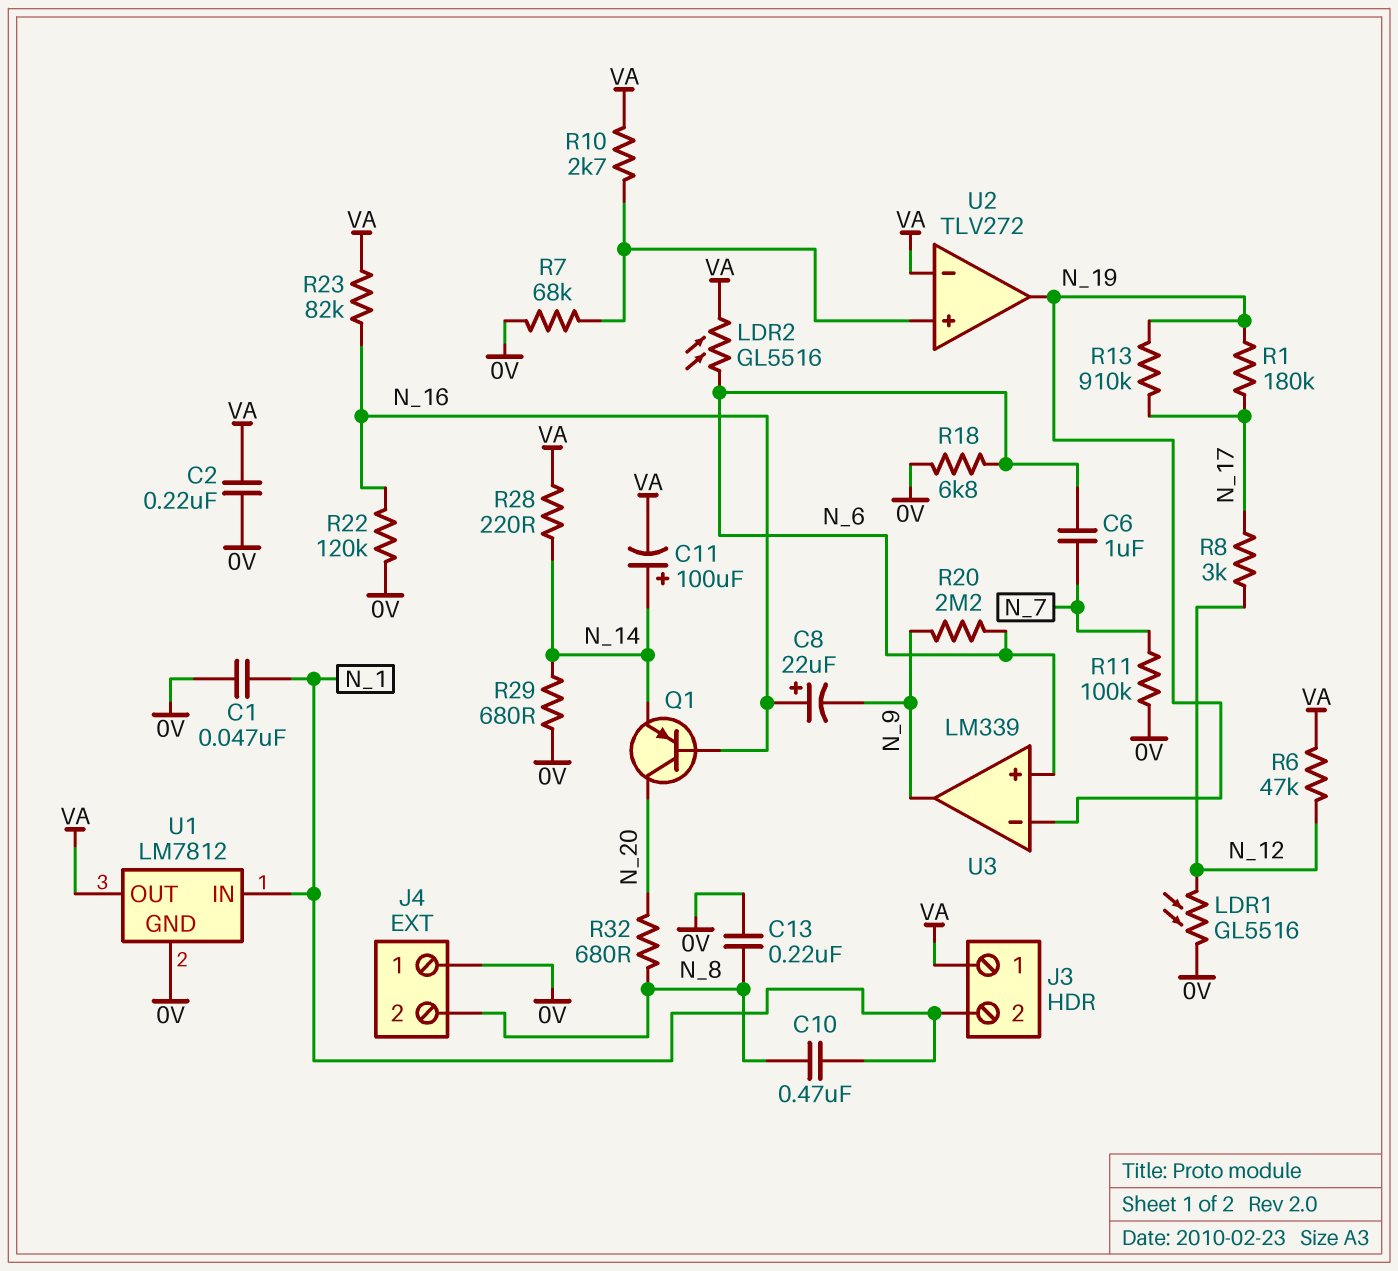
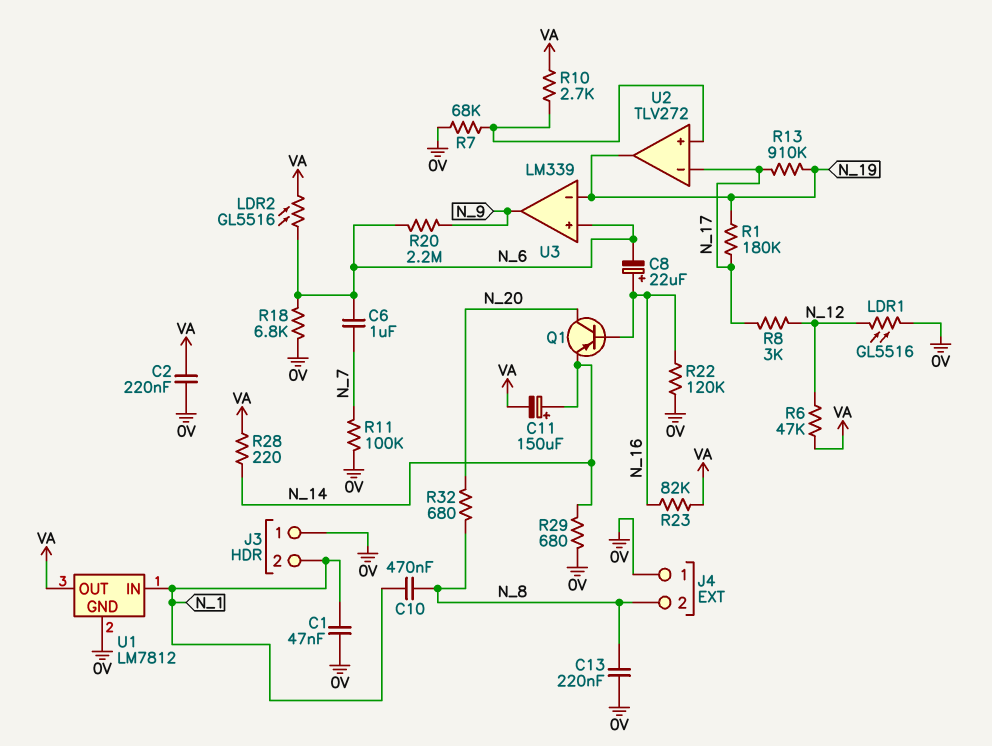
C8: 22uF (plus N_16, minus N_9) -> 22uF (plus N_16, minus N_6)
C11: 100uF (plus N_14, minus VA) -> 150uF (plus N_14, minus VA)
J3 pin 1: VA -> 0V
U2 pin in-: VA -> N_17

